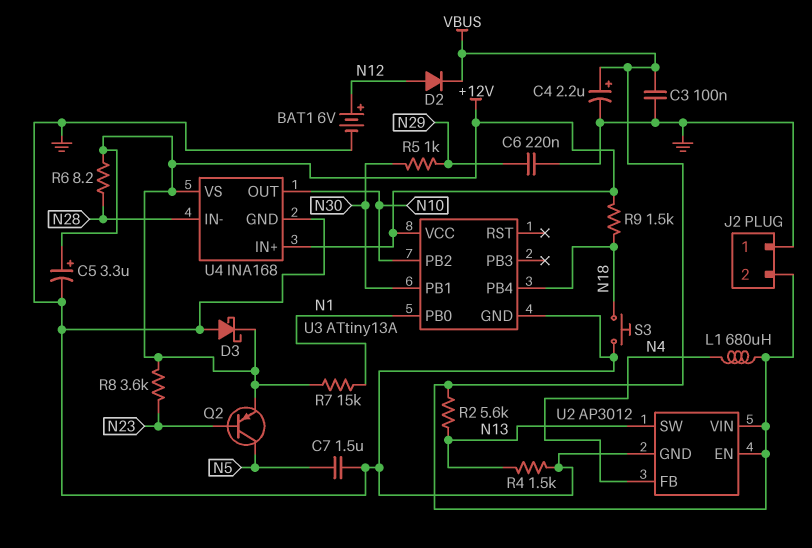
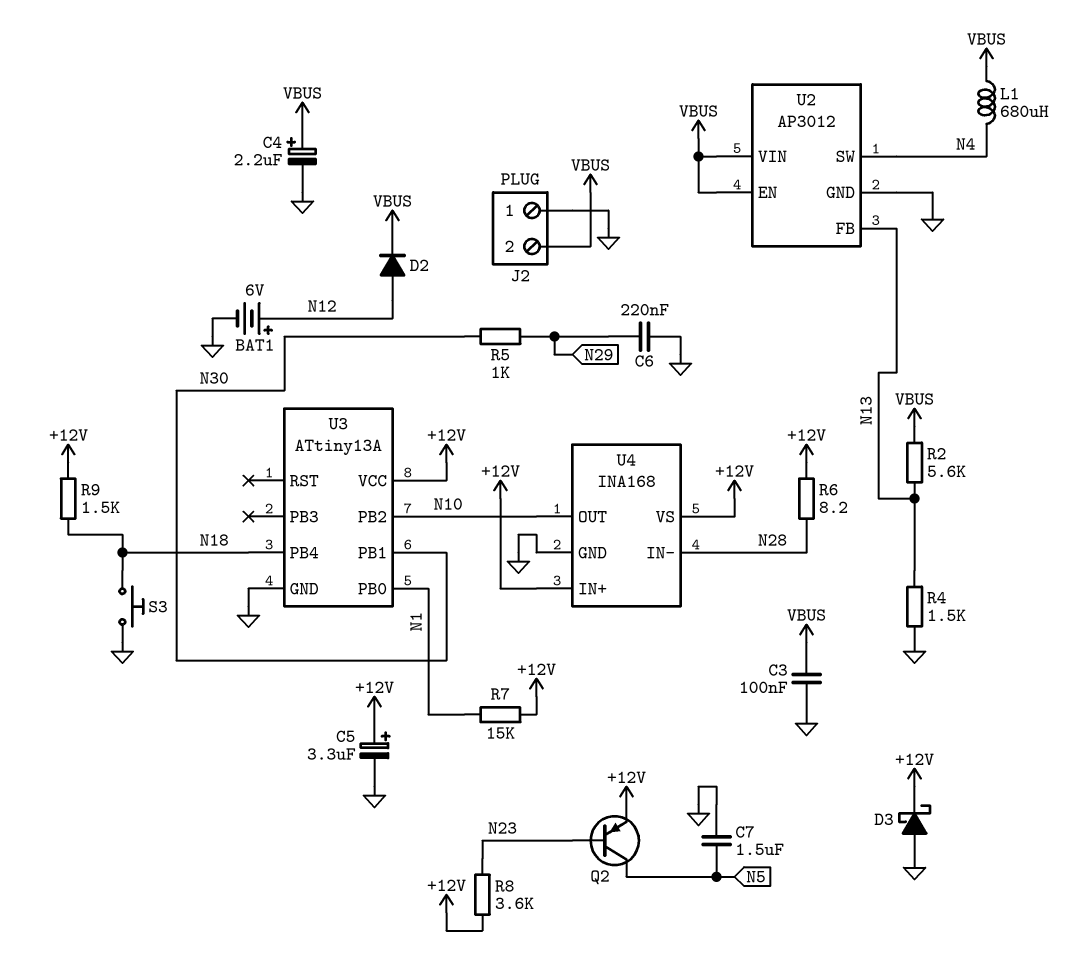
U2 pin FB: N4 -> N13
U2 pin SW: N13 -> N4

